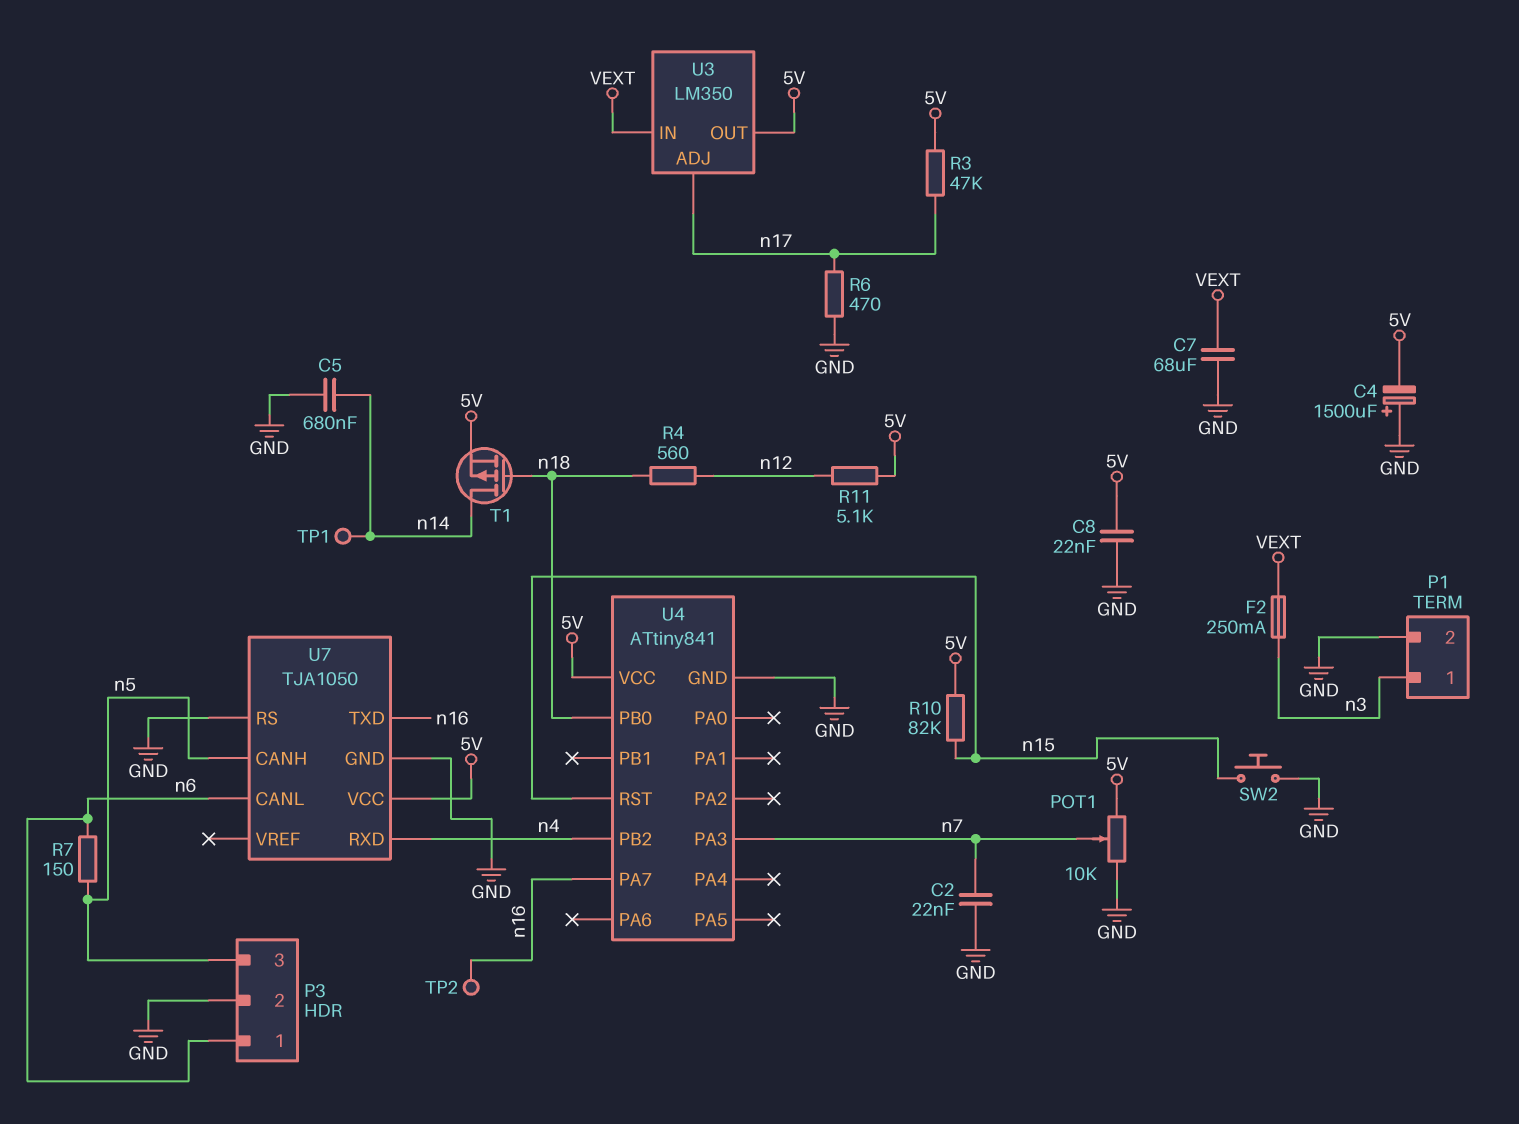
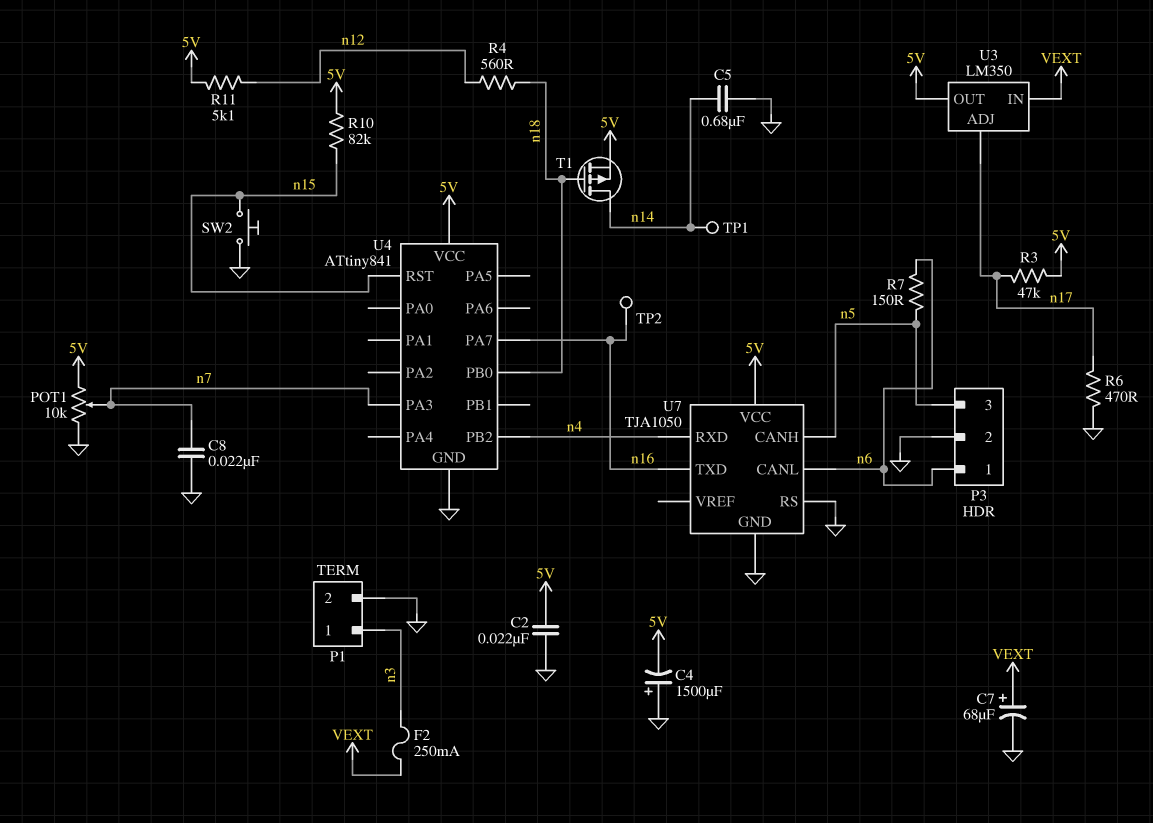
C2: 22nF (GND, n7) -> 22nF (5V, GND)
C7: 68uF (GND, VEXT) -> 68uF (plus VEXT, minus GND)
C8: 22nF (5V, GND) -> 22nF (GND, n7)

